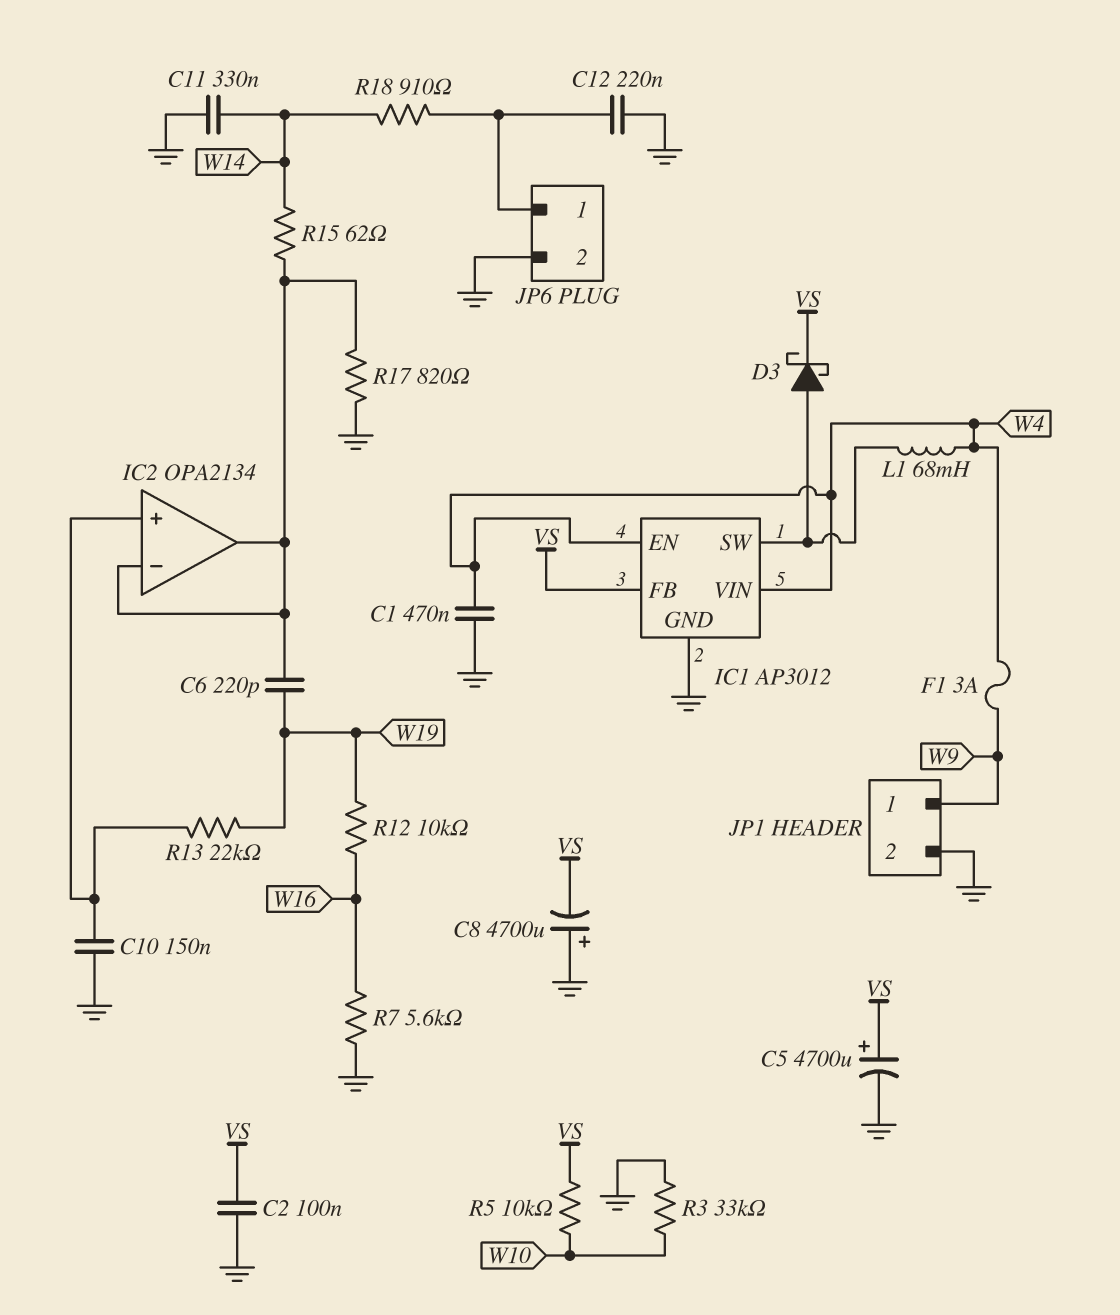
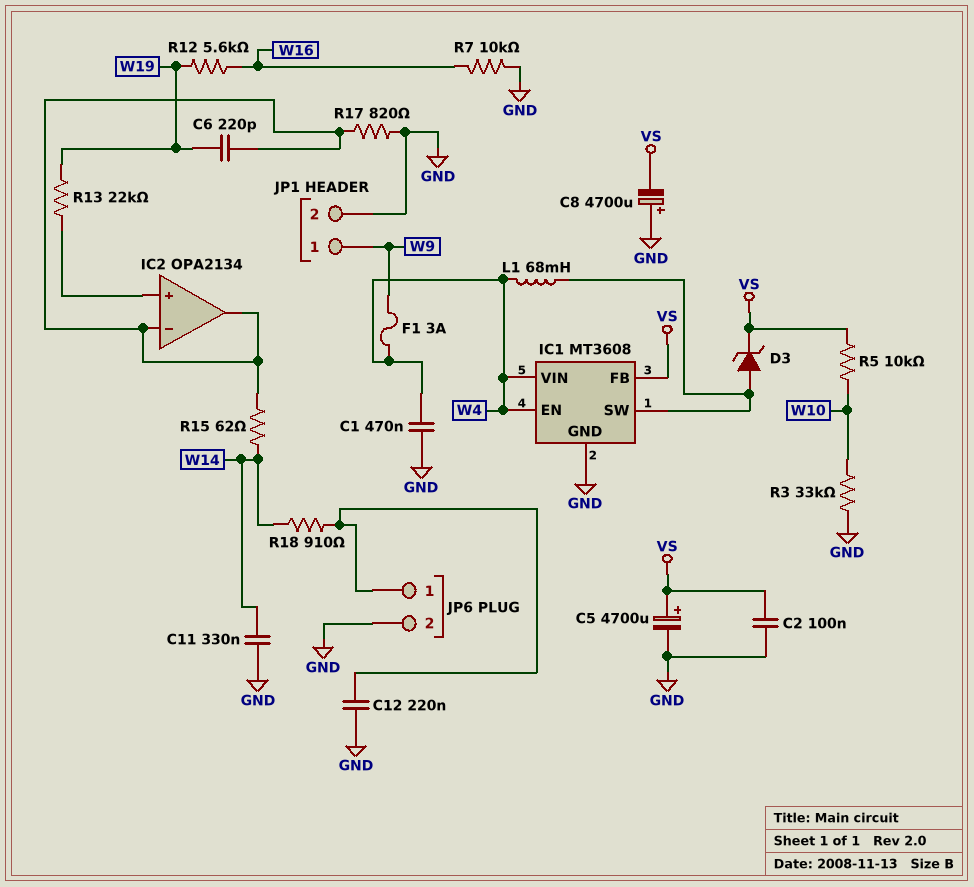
C10: 150nF (GND, IC2/in+) -> none
D3: schottky (A IC1/SW, K VS) -> zener (A IC1/SW, K VS)
IC1: AP3012 -> MT3608
R7: 5.6k (GND, W16) -> 10k (GND, W16)
R12: 10k (W16, W19) -> 5.6k (W16, W19)

